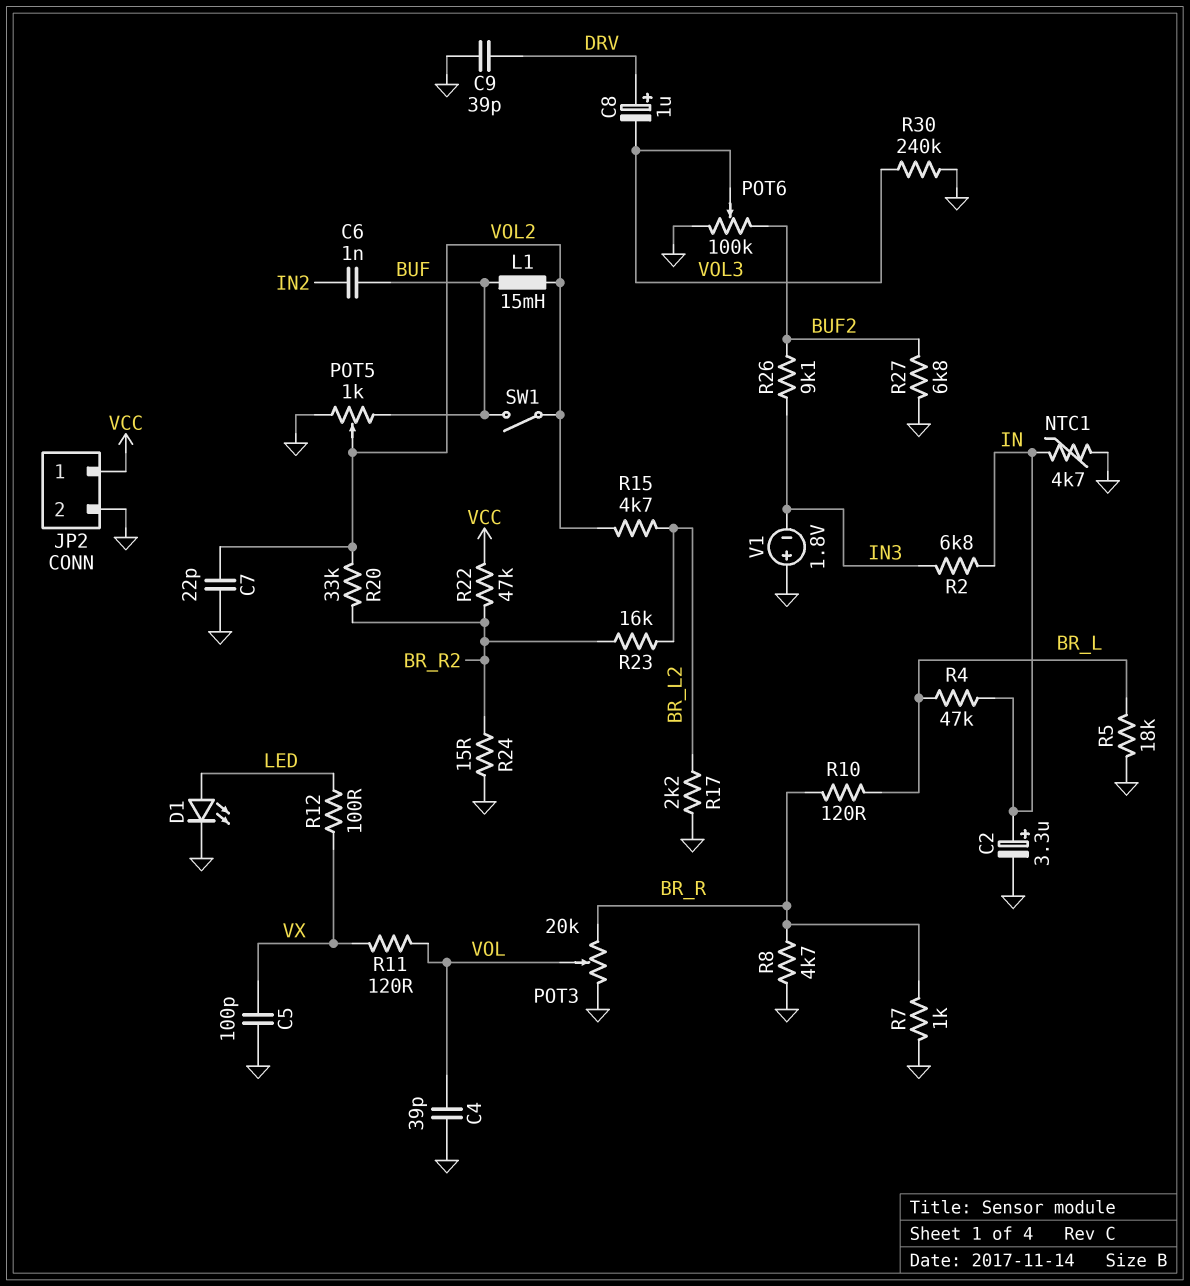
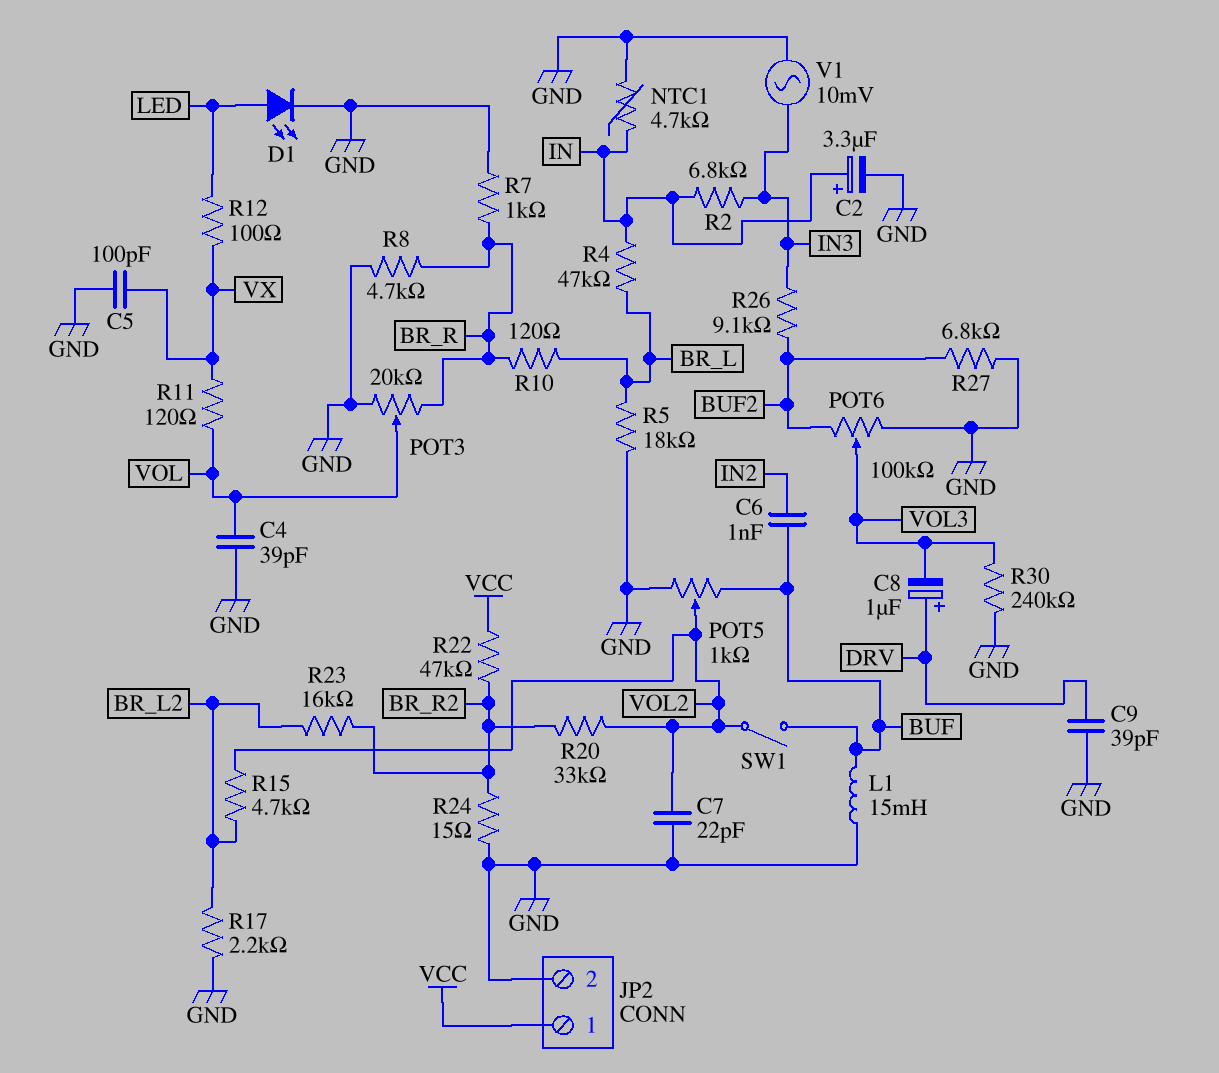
L1: 15mH (BUF, VOL2) -> 15mH (BUF, GND)
V1: 1.8V (plus GND, minus IN3) -> AC 10mV (GND, IN3)

